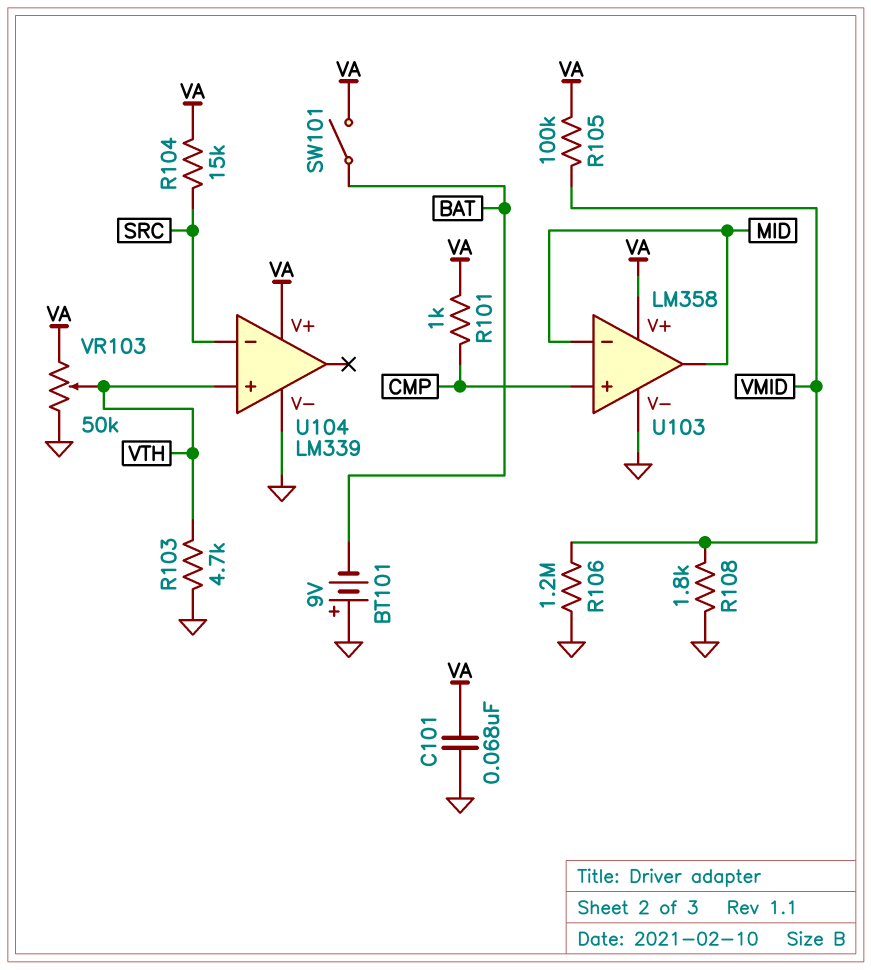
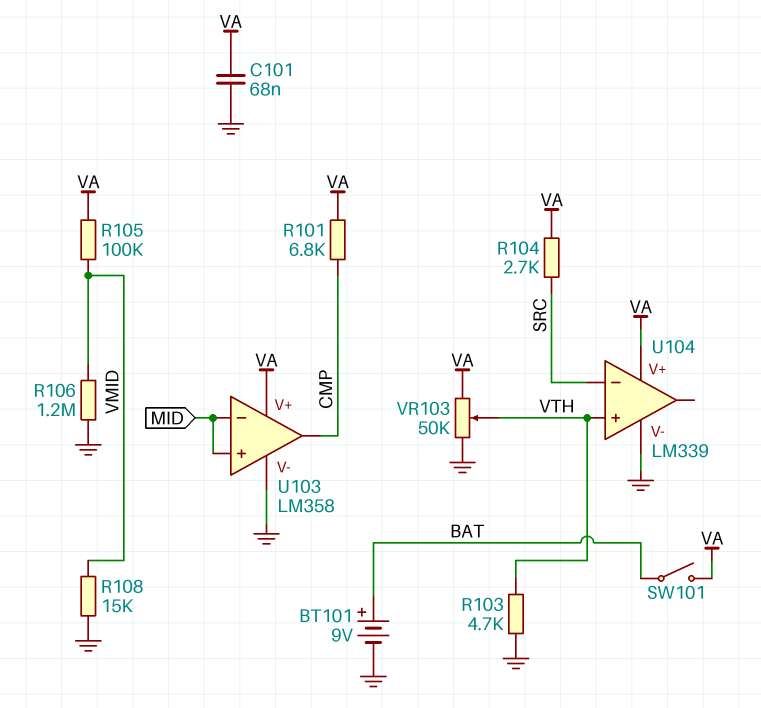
BT101: 9V (plus GND, minus BAT) -> 9V (plus BAT, minus GND)
R101: 1k (CMP, VA) -> 6.8k (CMP, VA)
R104: 15k (SRC, VA) -> 2.7k (SRC, VA)
R108: 1.8k (GND, VMID) -> 15k (GND, VMID)
U103 pin in+: CMP -> MID
U103 pin out: MID -> CMP

